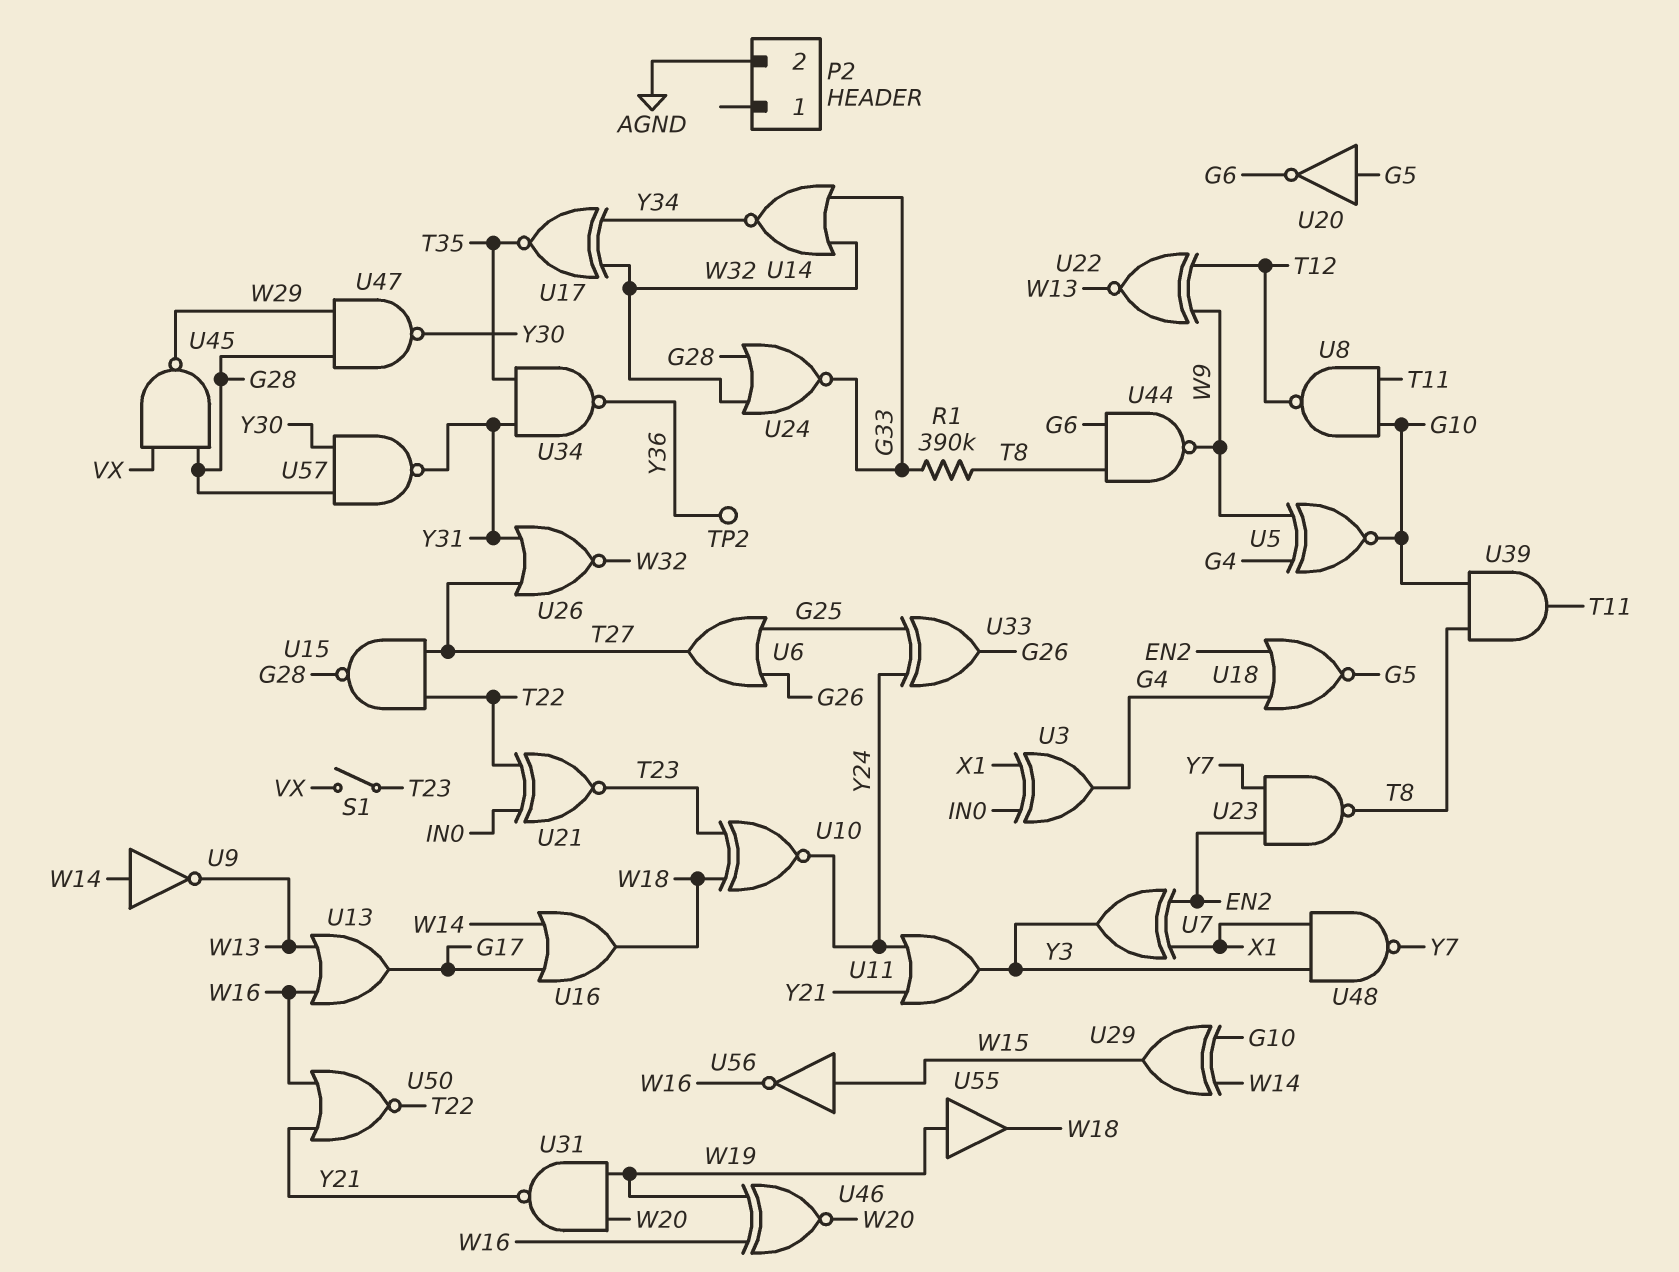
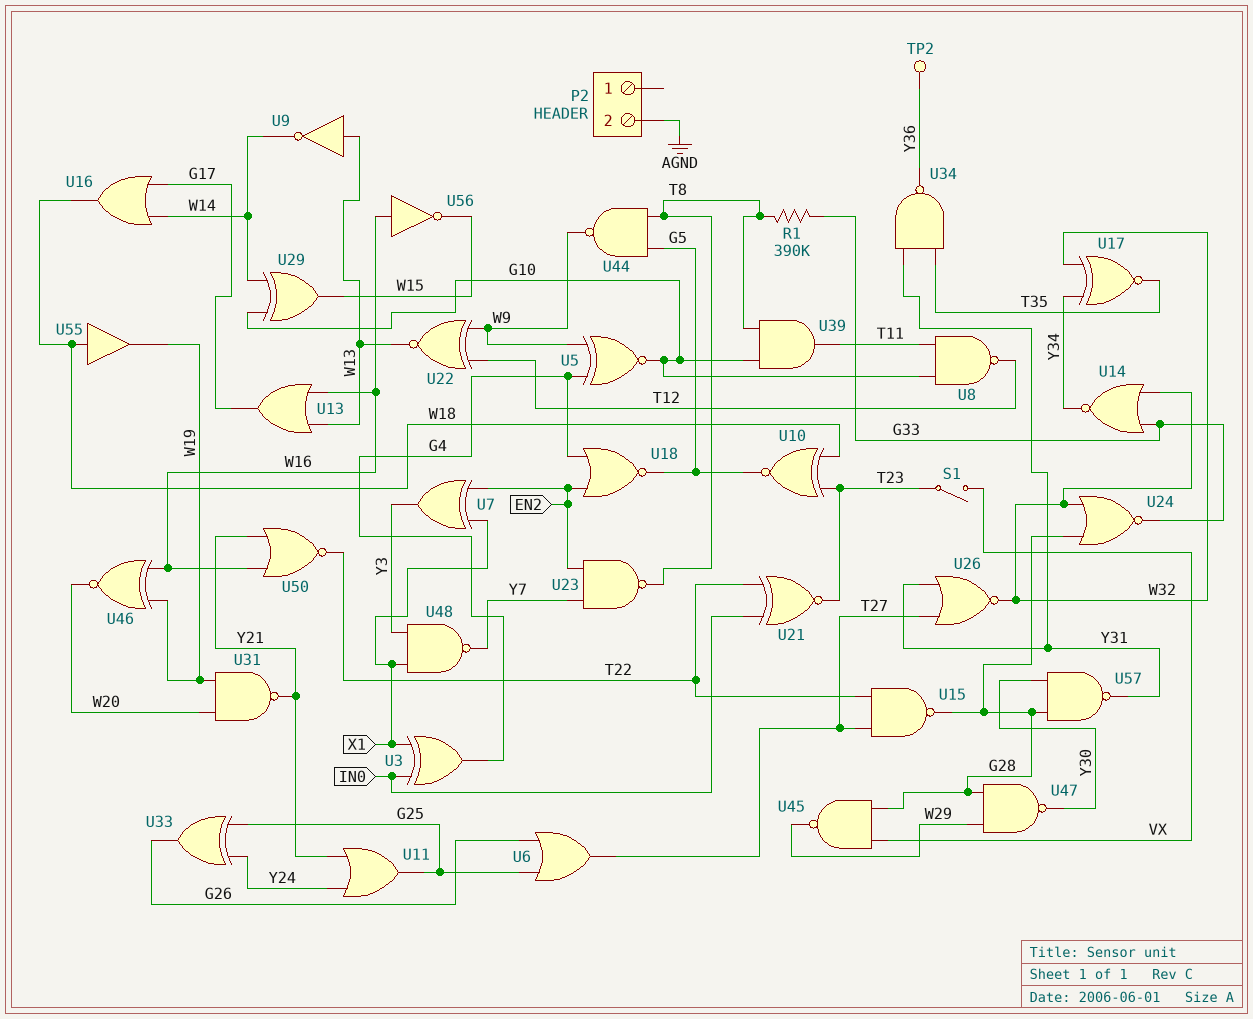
U9: NOT (in W14, out W13) -> NOT (in W13, out W14)
U10: XNOR (in T23, in W18, out Y24) -> XNOR (in T23, in W18, out G5)
U11: OR (in Y21, in Y24, out Y3) -> OR (in Y21, in Y24, out G25)
U20: NOT (in G5, out G6) -> none
U44: NAND (in G6, in T8, out W9) -> NAND (in G5, in T8, out W9)
U55: buffer (in W19, out W18) -> buffer (in W18, out W19)
U56: NOT (in W15, out W16) -> NOT (in W16, out W15)

